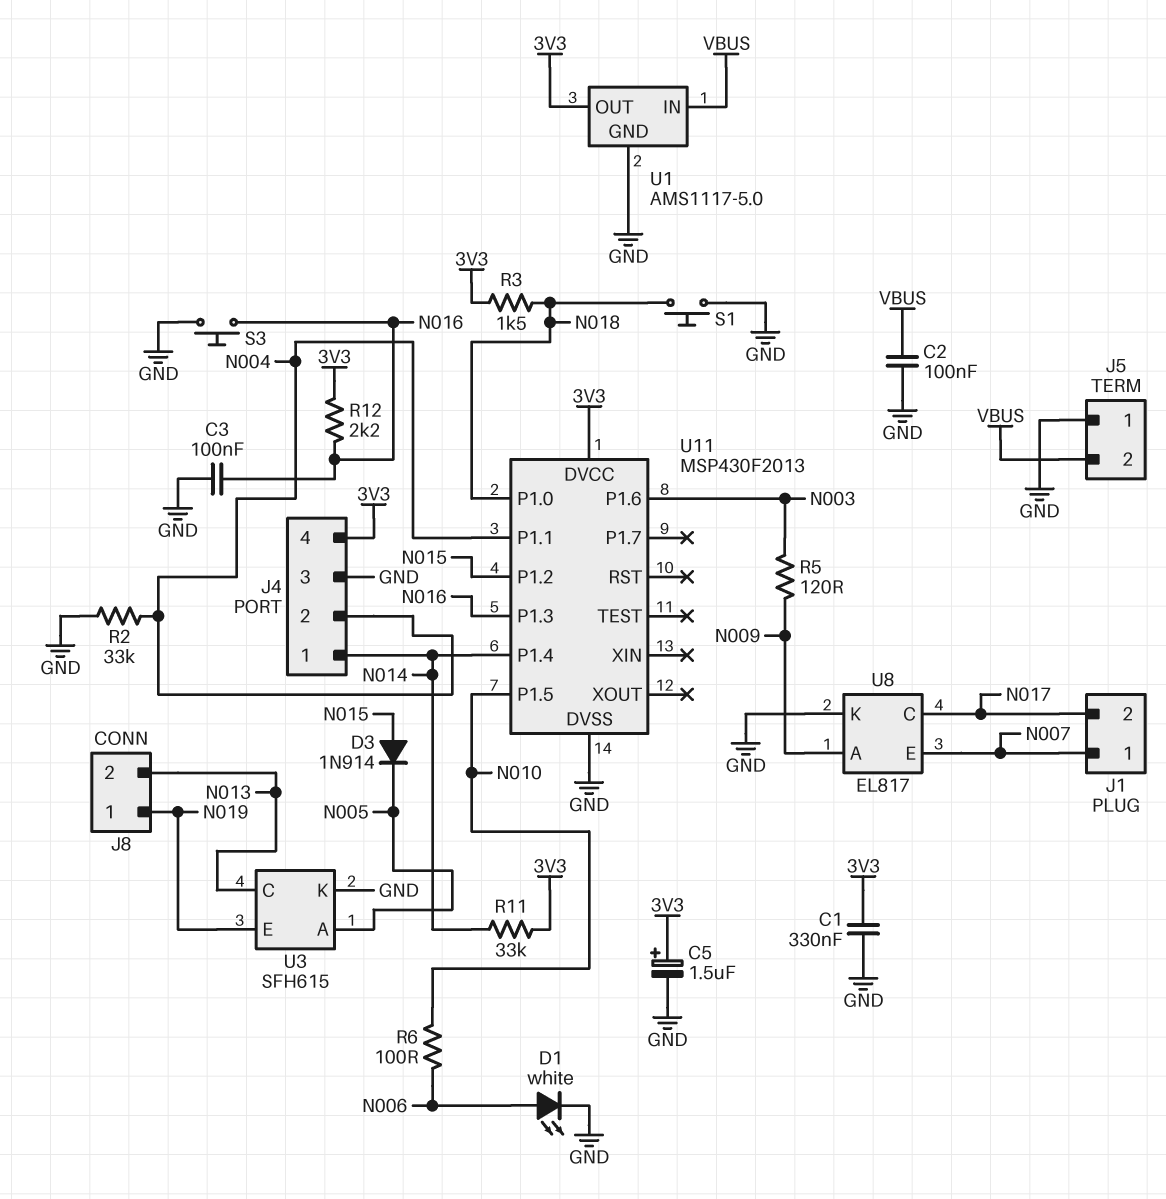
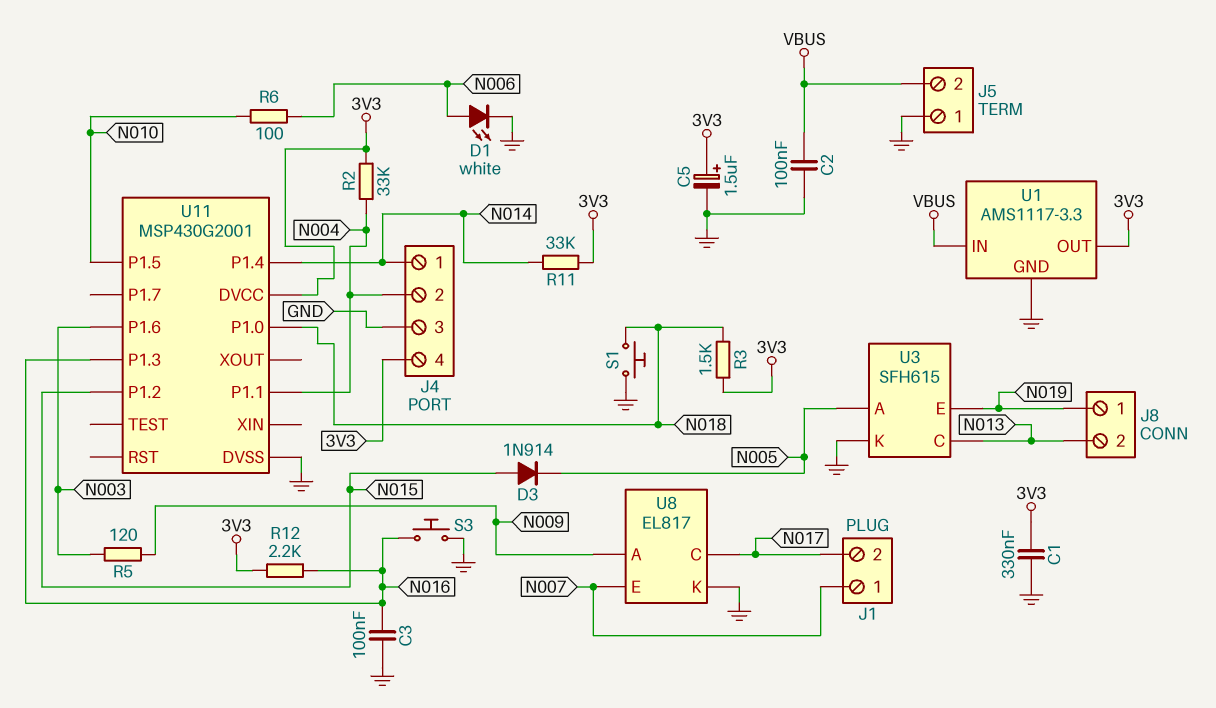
R2: 33k (GND, N004) -> 33k (3V3, N004)
U1: AMS1117-5.0 -> AMS1117-3.3
U11: MSP430F2013 -> MSP430G2001

